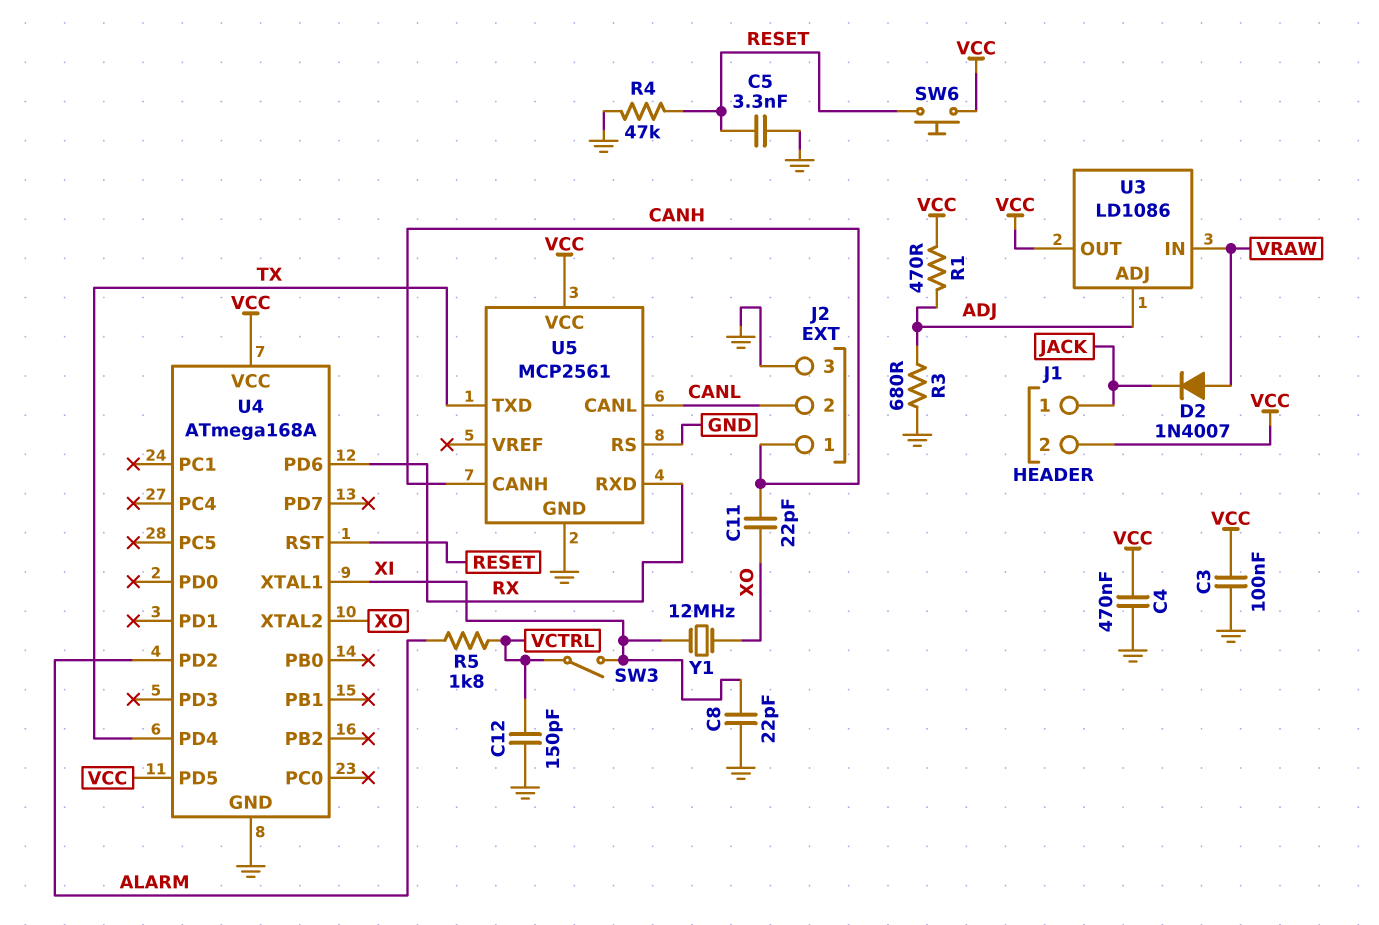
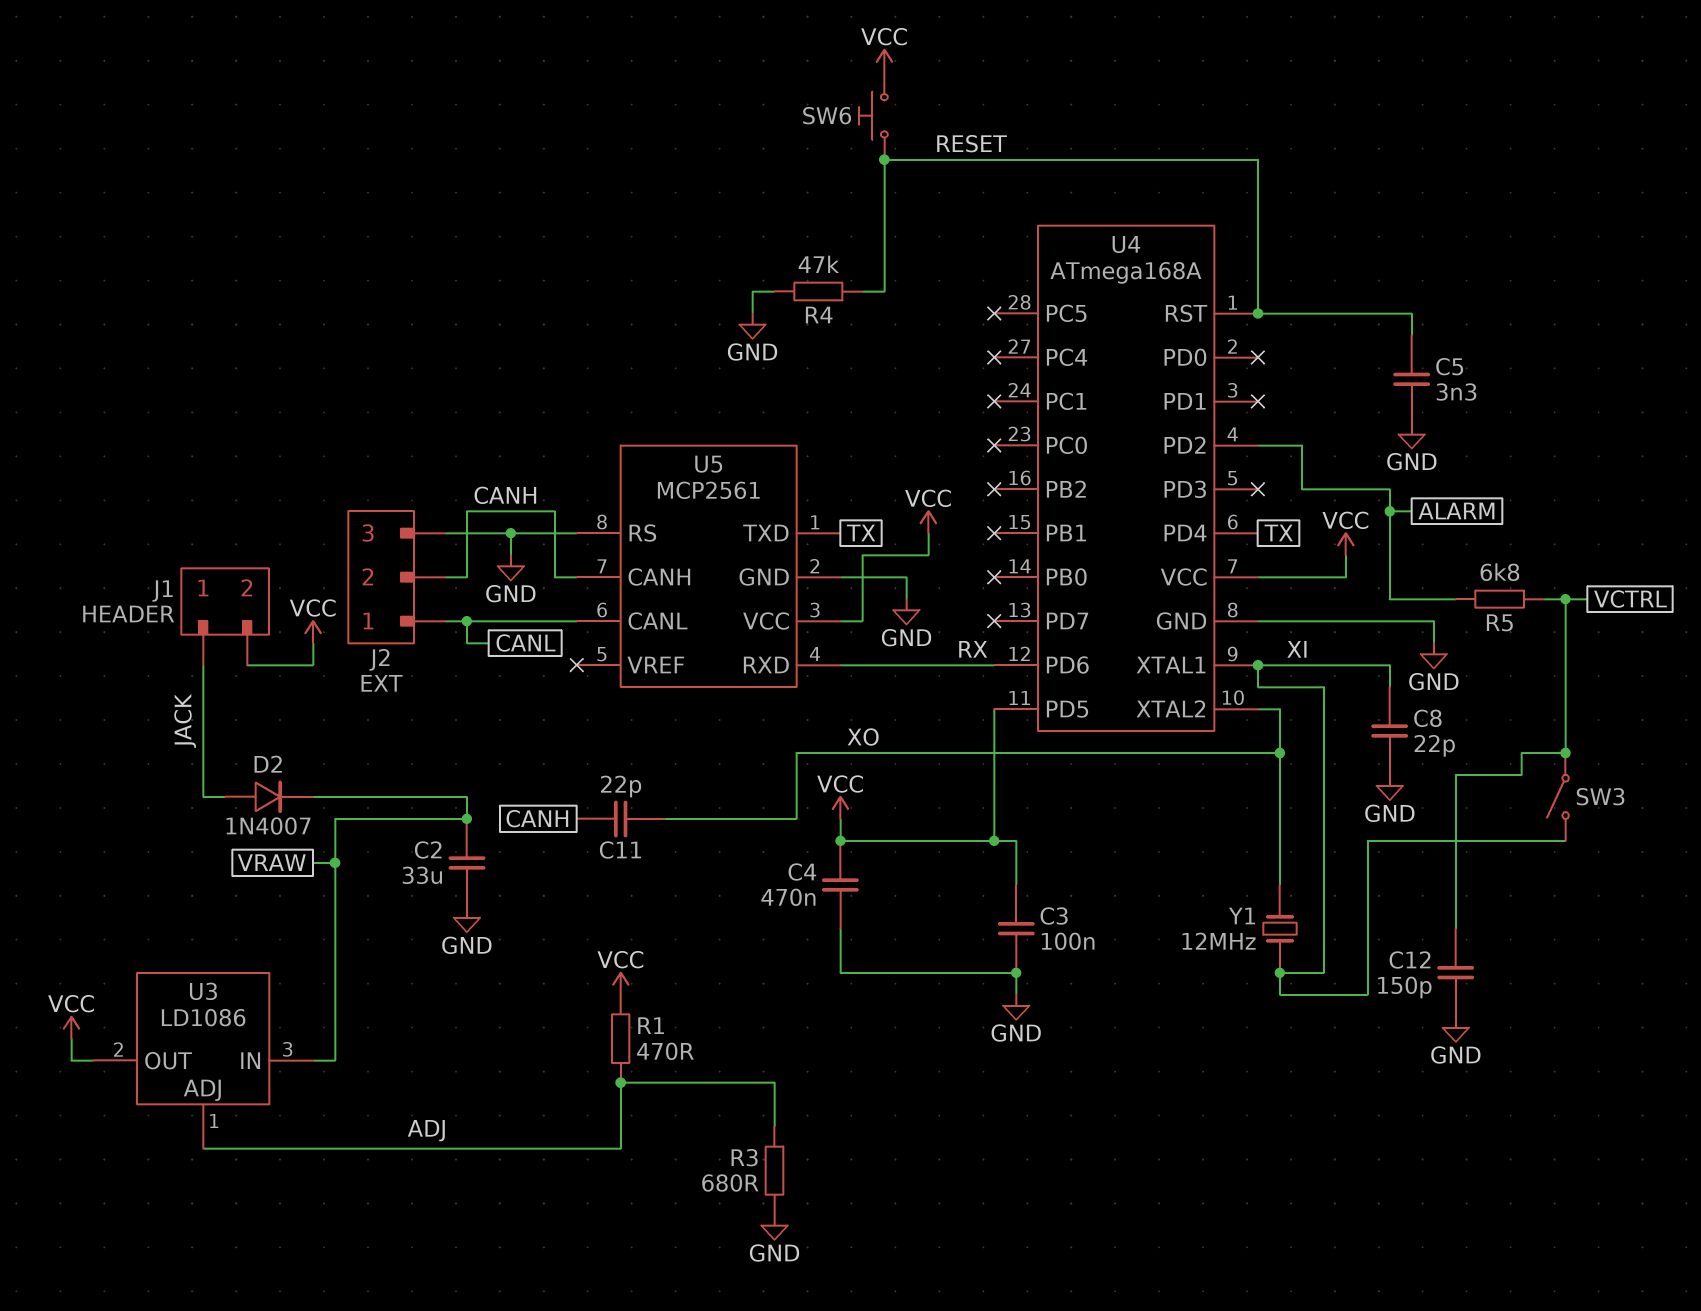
C2: none -> 33uF (GND, VRAW)
D2: diode 1N4007 (A VRAW, K JACK) -> diode 1N4007 (A JACK, K VRAW)
J2 pin 1: CANH -> CANL
J2 pin 2: CANL -> CANH
R5: 1.8k (ALARM, VCTRL) -> 6.8k (ALARM, VCTRL)

